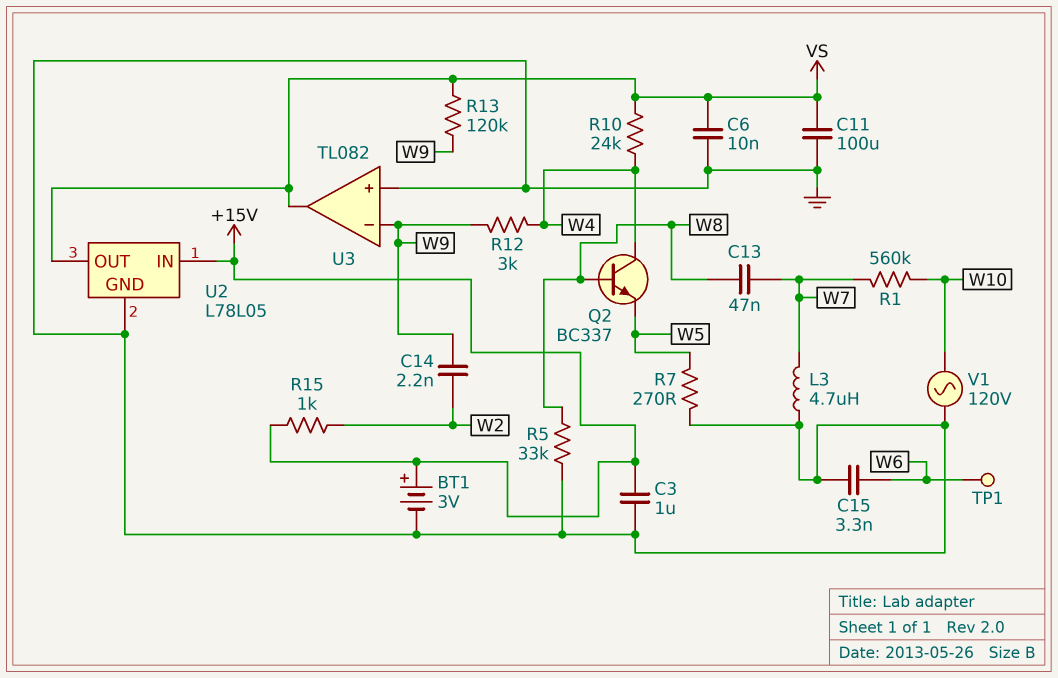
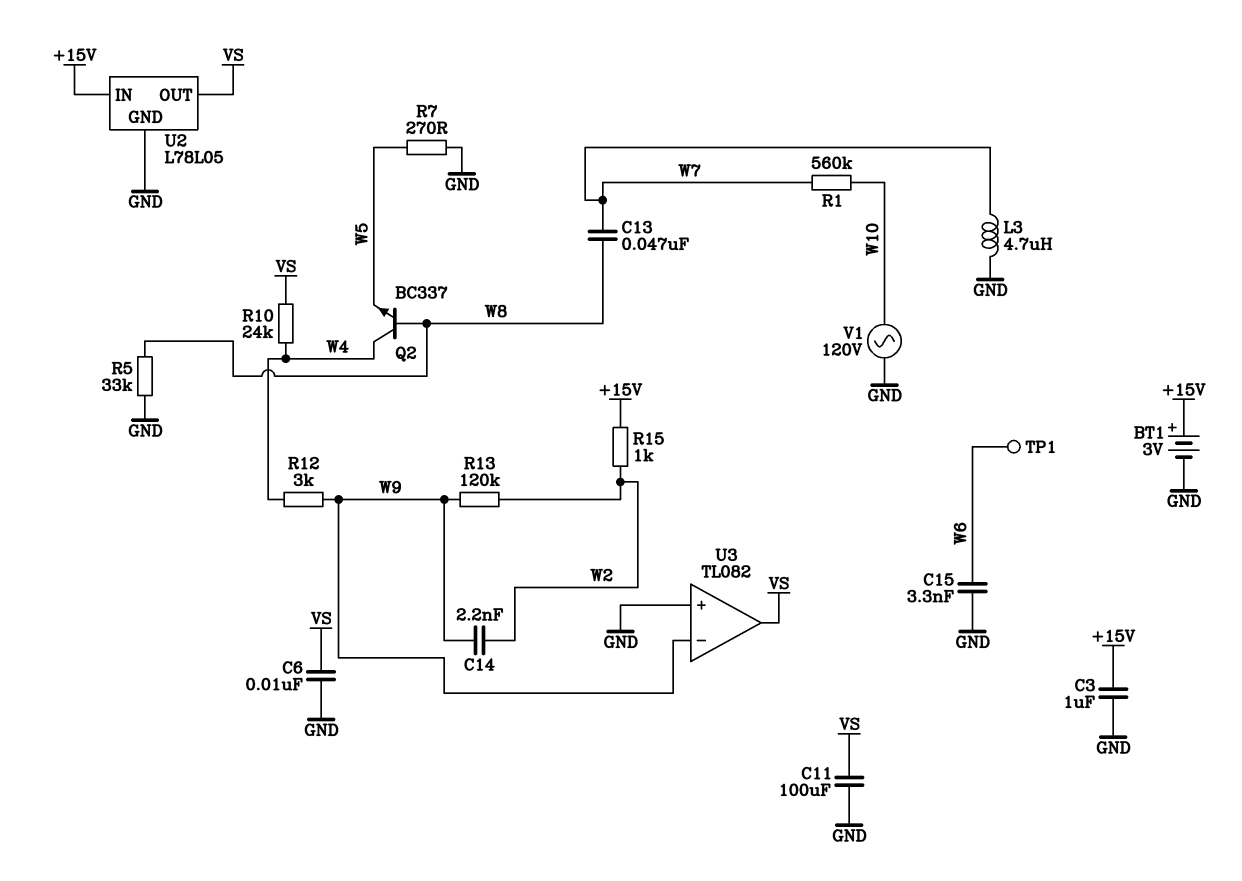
R13: 120k (VS, W9) -> 120k (W2, W9)

